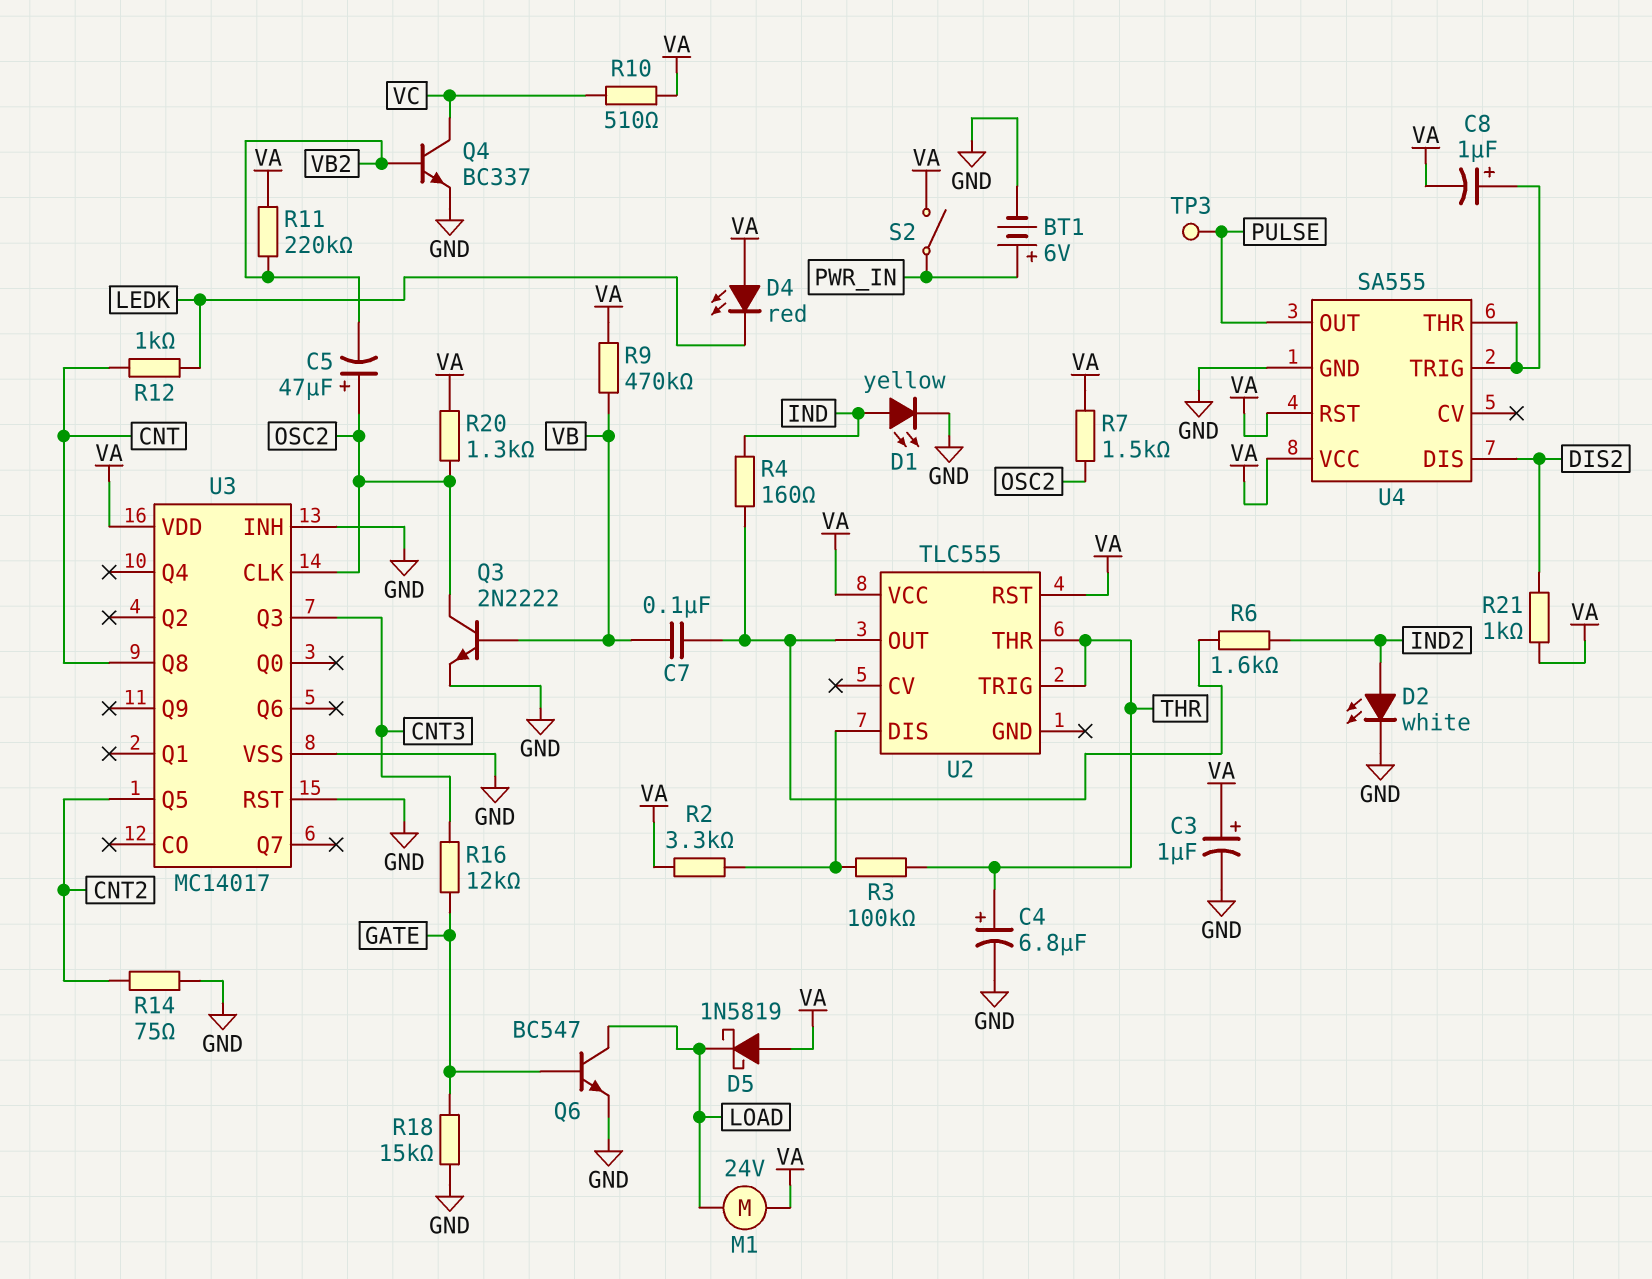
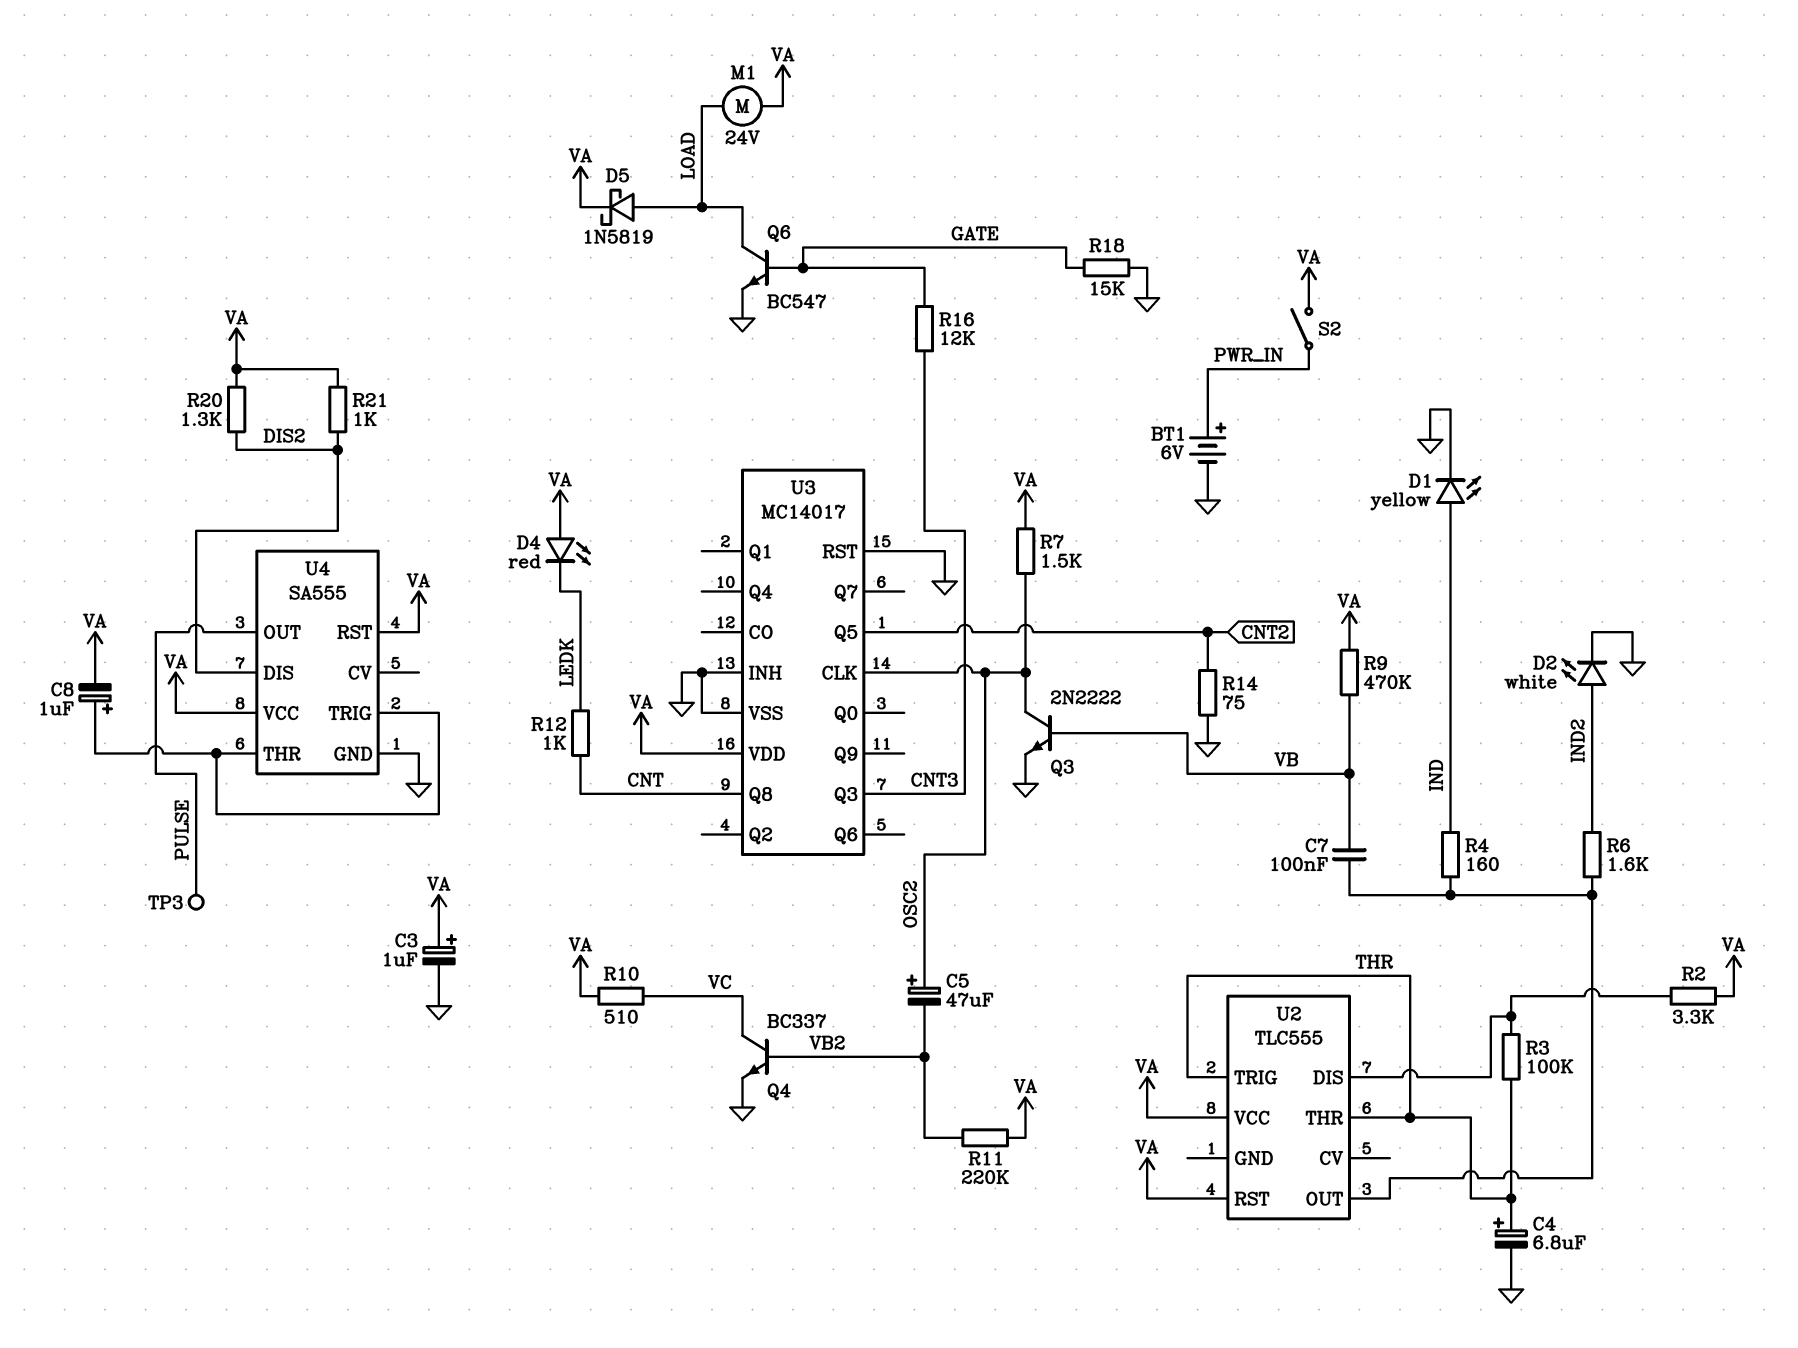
D5: schottky 1N5819 (A VA, K LOAD) -> schottky 1N5819 (A LOAD, K VA)
R20: 1.3k (OSC2, VA) -> 1.3k (DIS2, VA)

